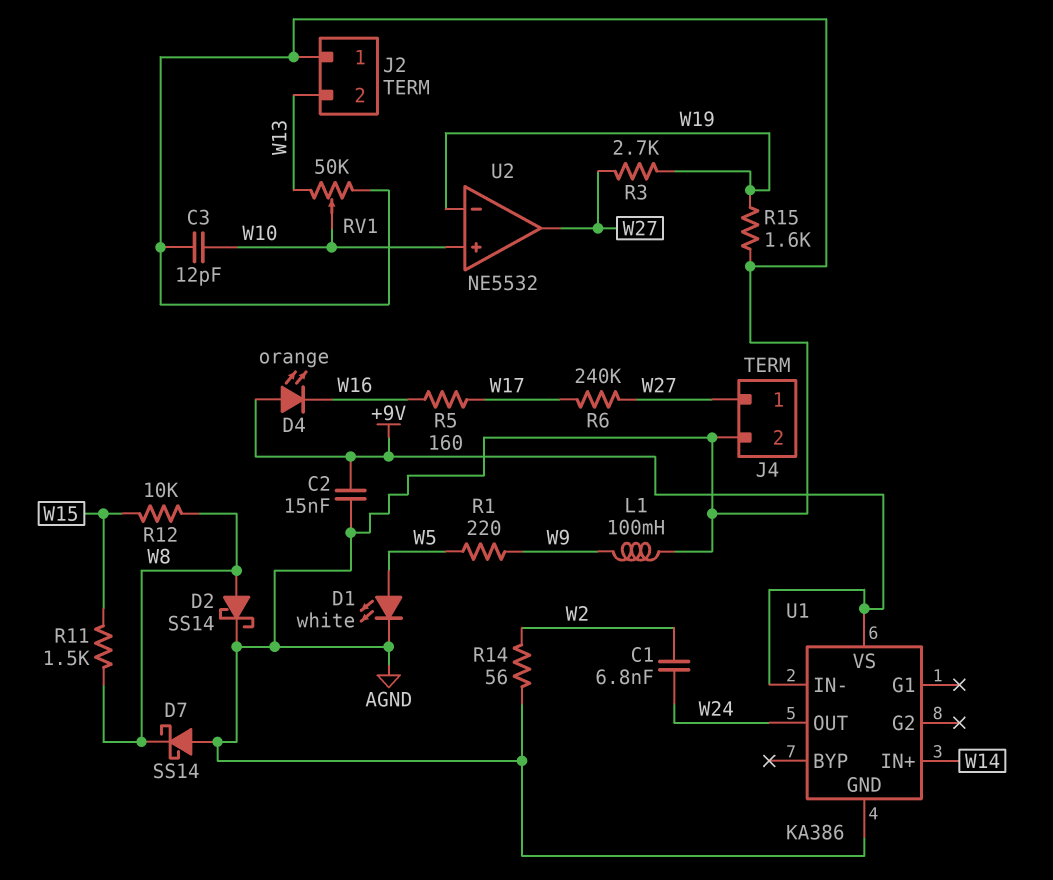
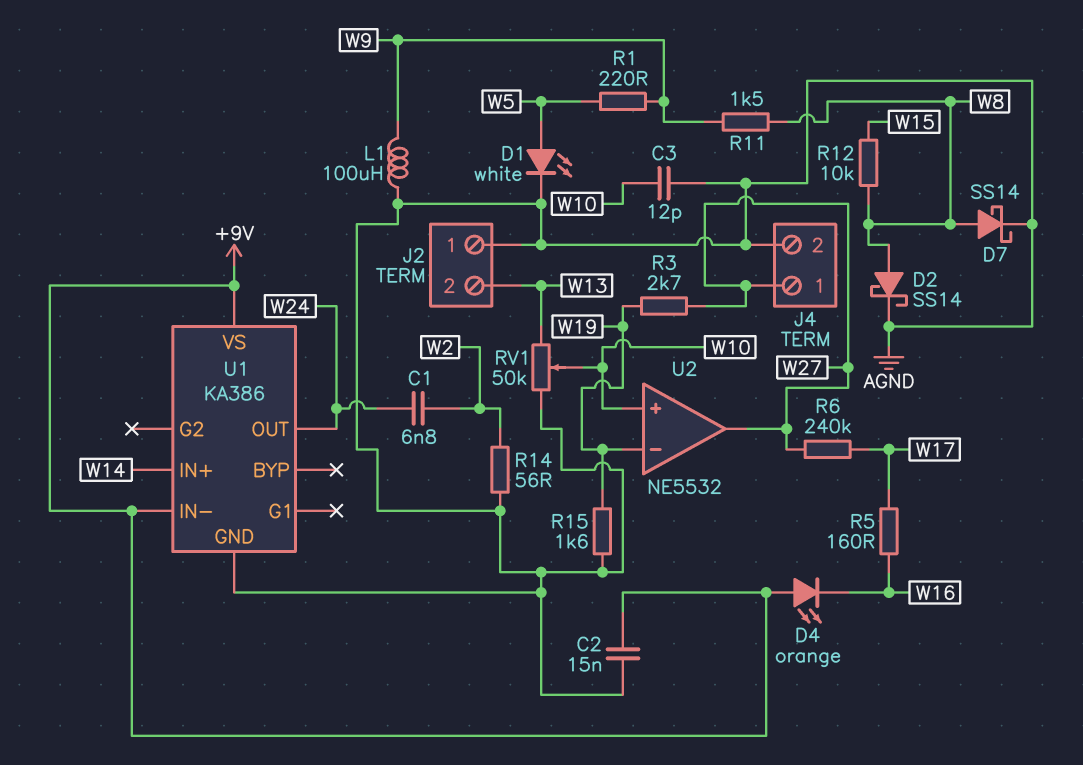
D7: schottky SS14 (A AGND, K W8) -> schottky SS14 (A W8, K AGND)
L1: 100mH (AGND, W9) -> 100uH (AGND, W9)
R11: 1.5k (W8, W15) -> 1.5k (W8, W9)

